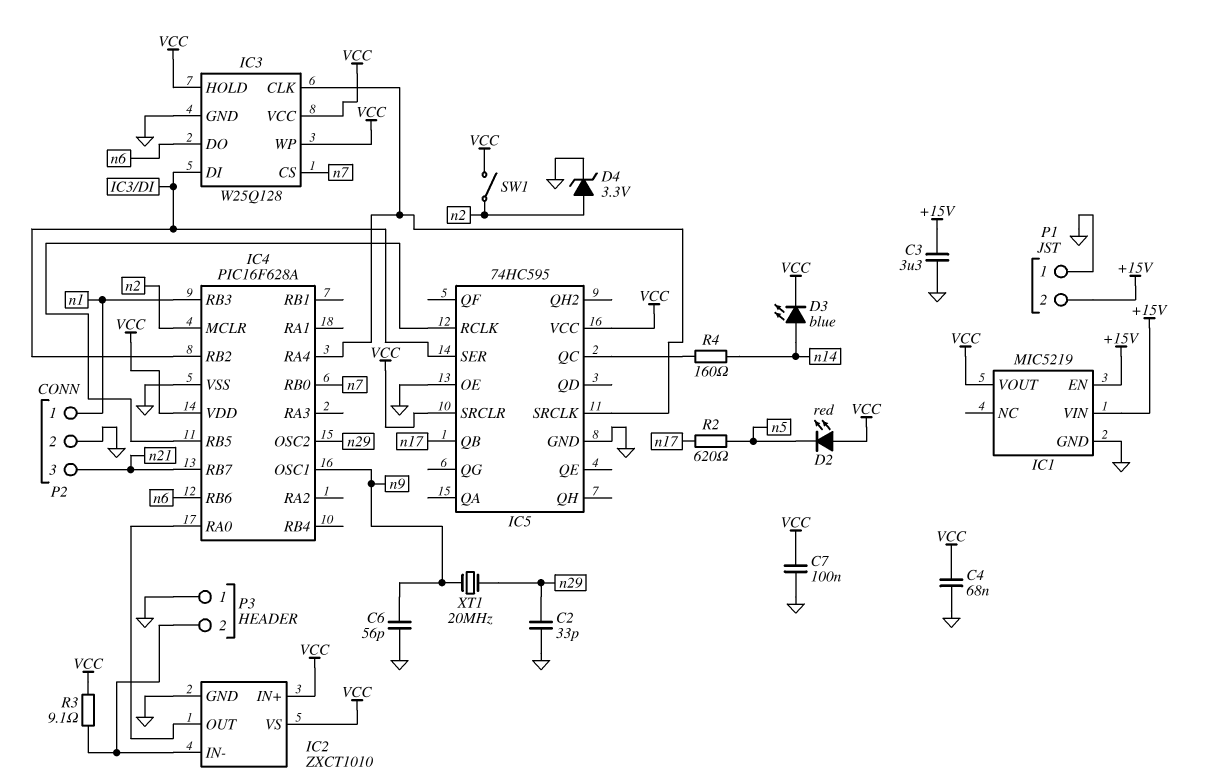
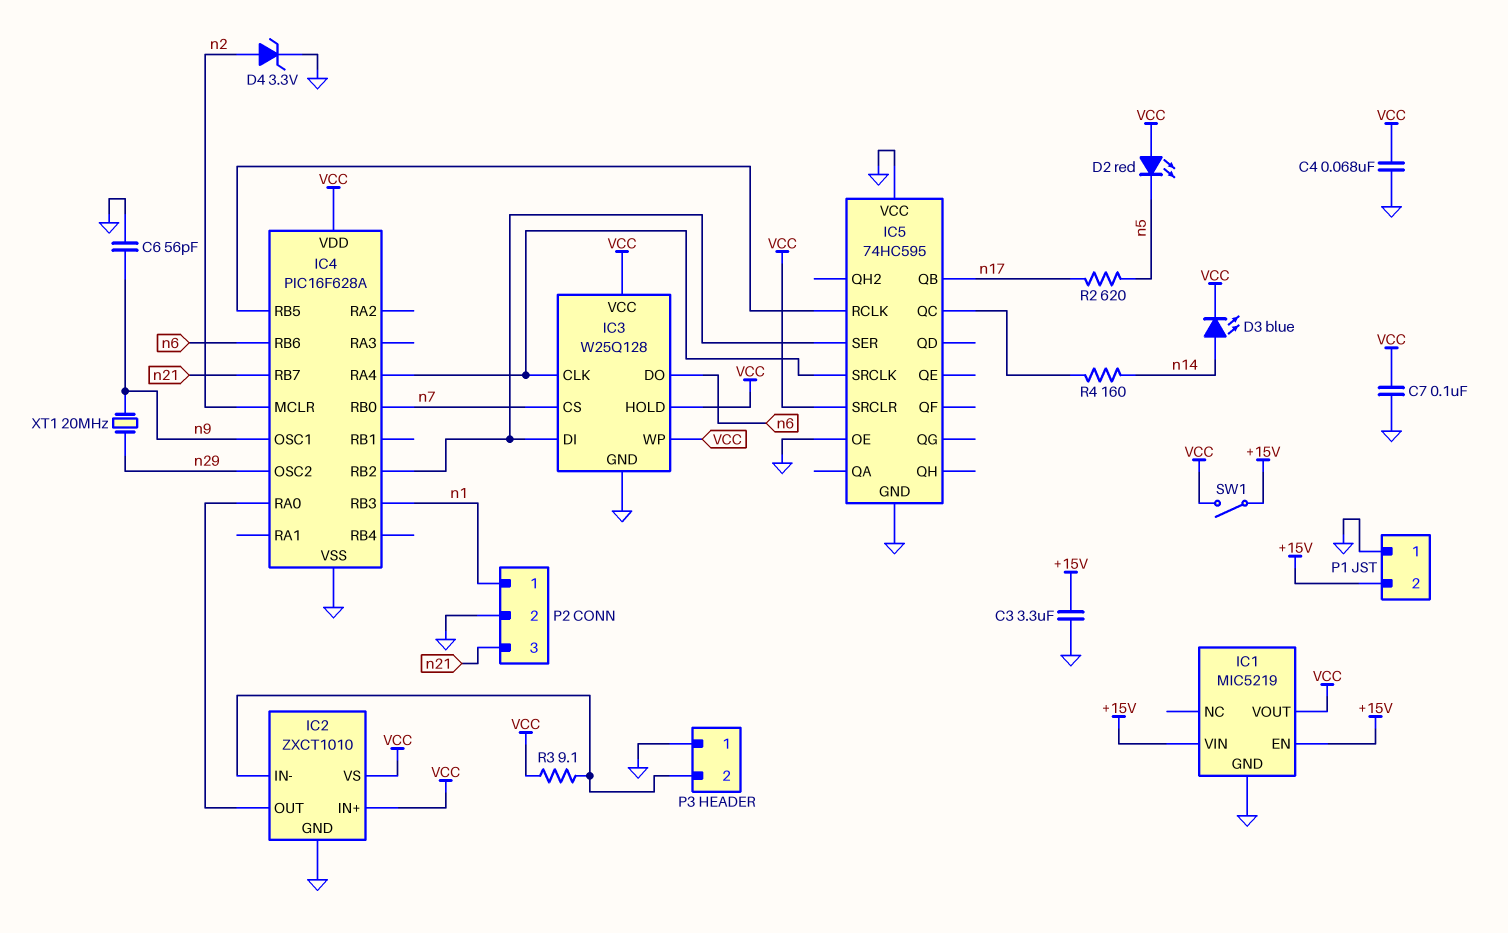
C2: 33pF (GND, n29) -> none
IC5 pin VCC: VCC -> GND
SW1: switch (VCC, n2) -> switch (+15V, VCC)

